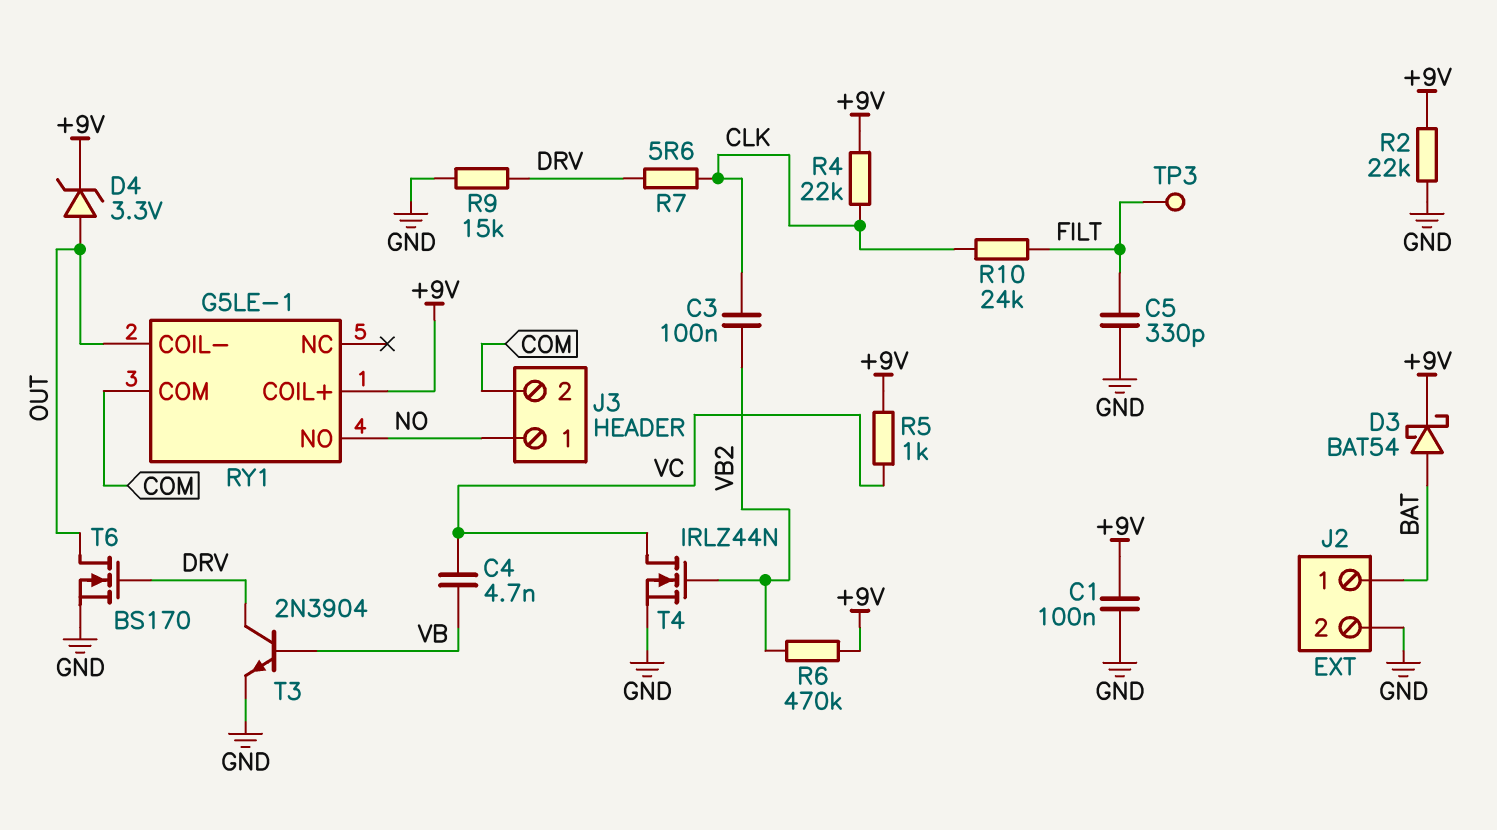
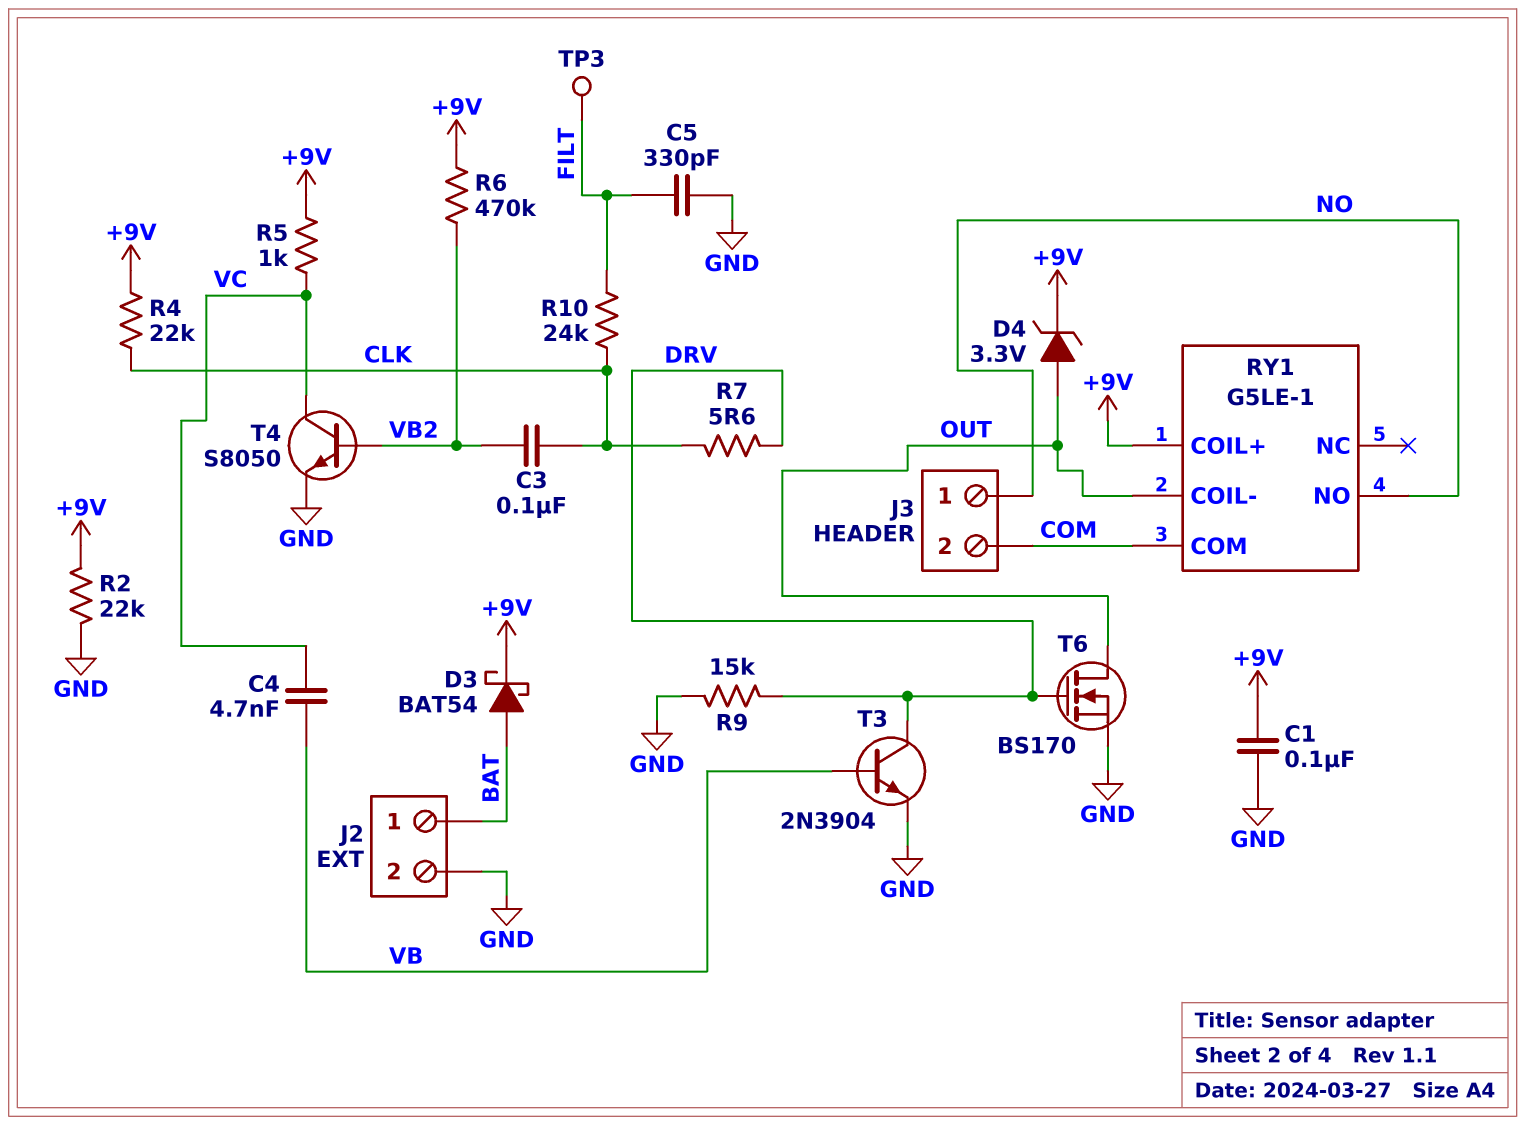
T4: NMOS IRLZ44N (G VB2, D VC, S GND) -> NPN S8050 (B VB2, C VC, E GND)

